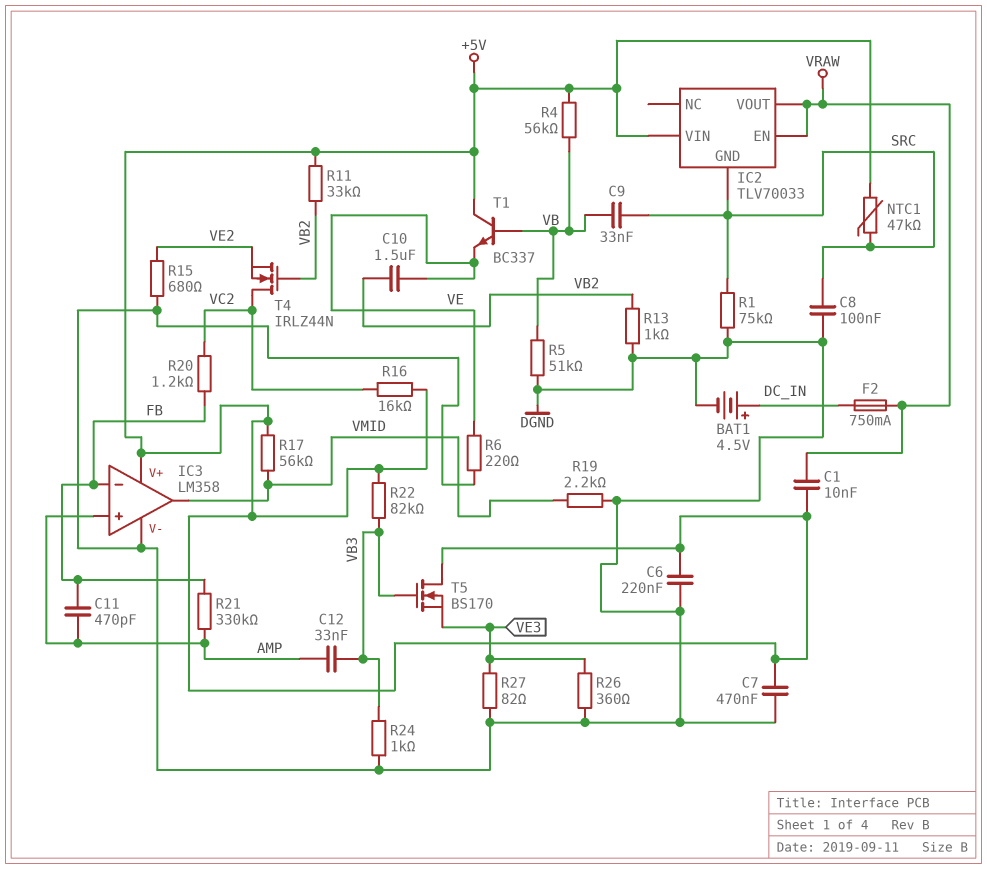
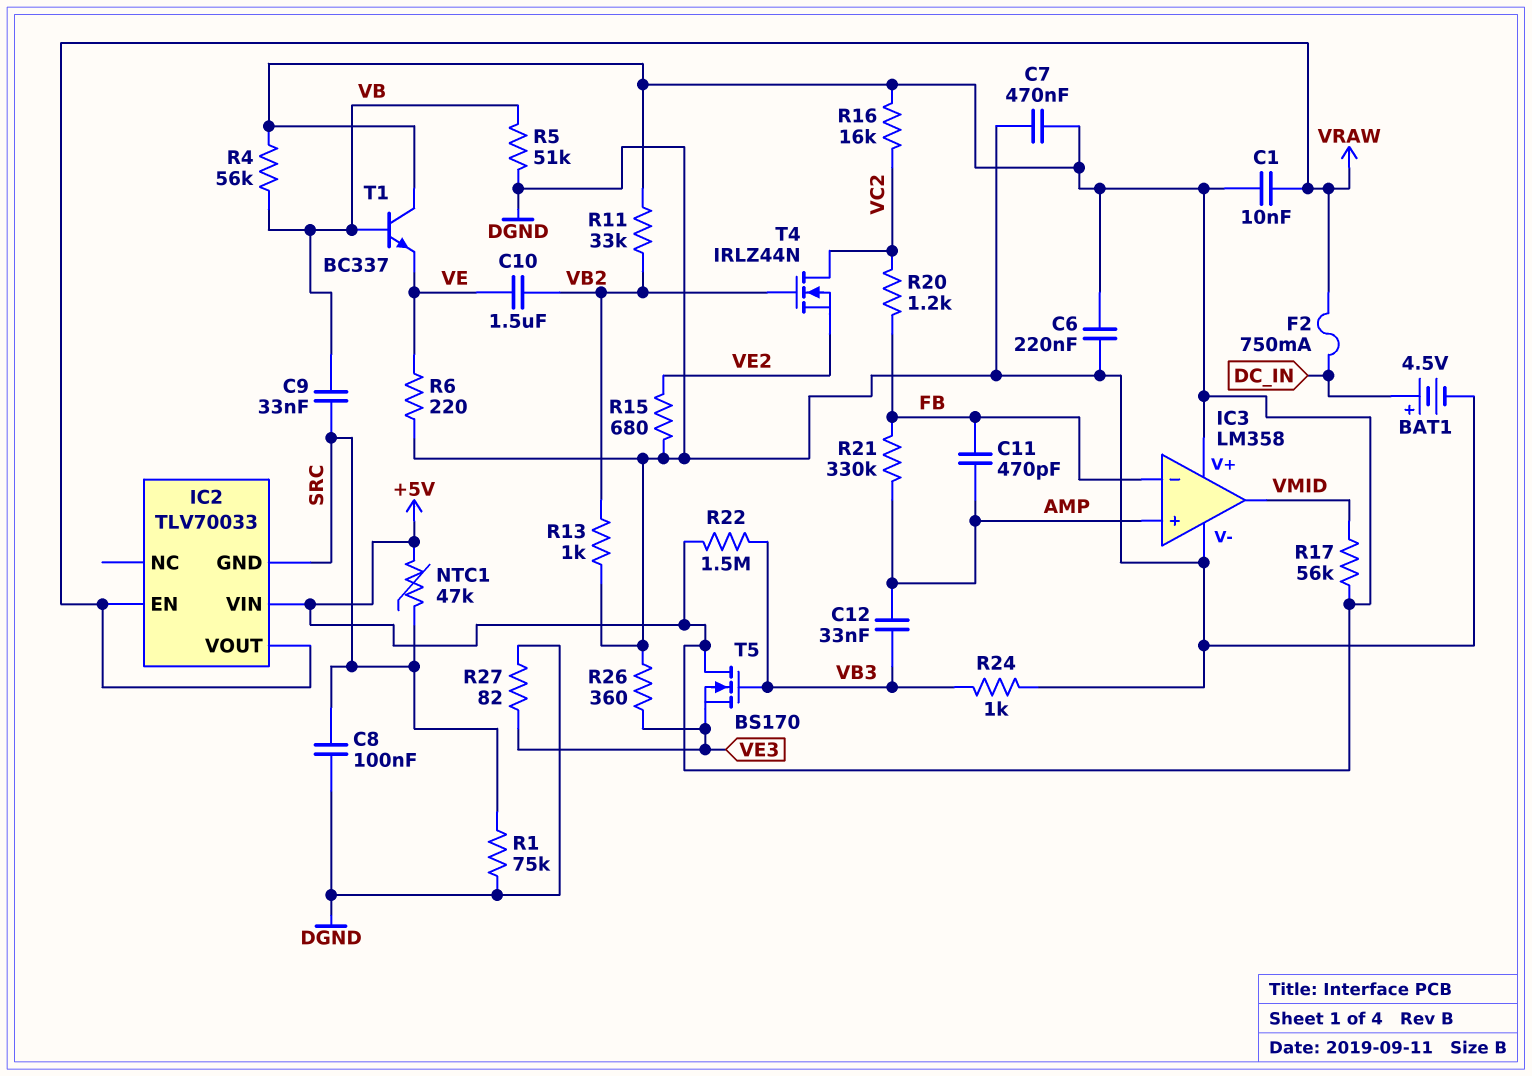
R19: 2.2k (DGND, VMID) -> none
R22: 82k (+5V, VB3) -> 1.5M (+5V, VB3)

